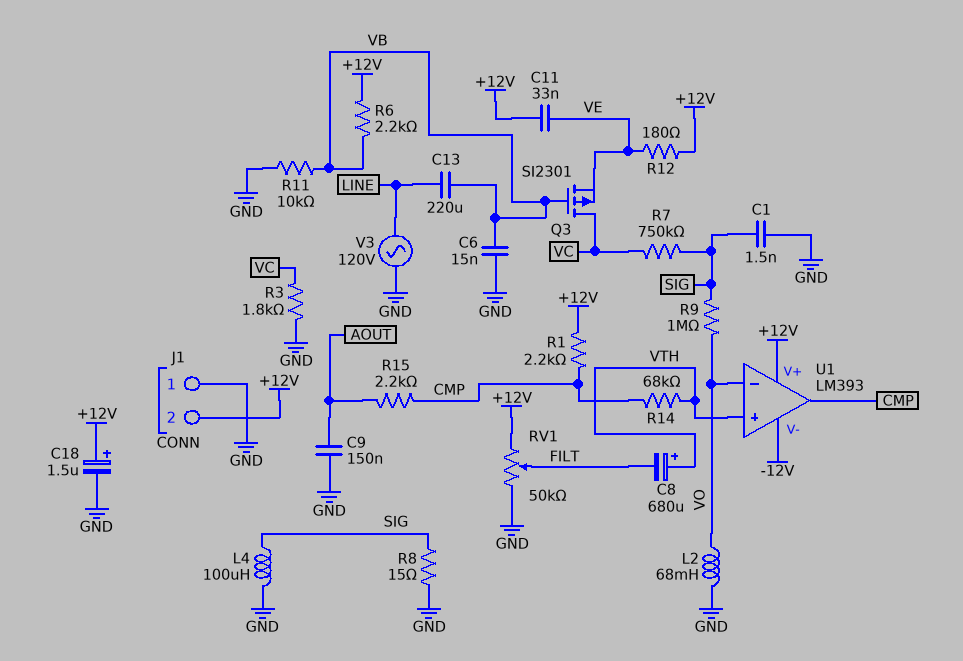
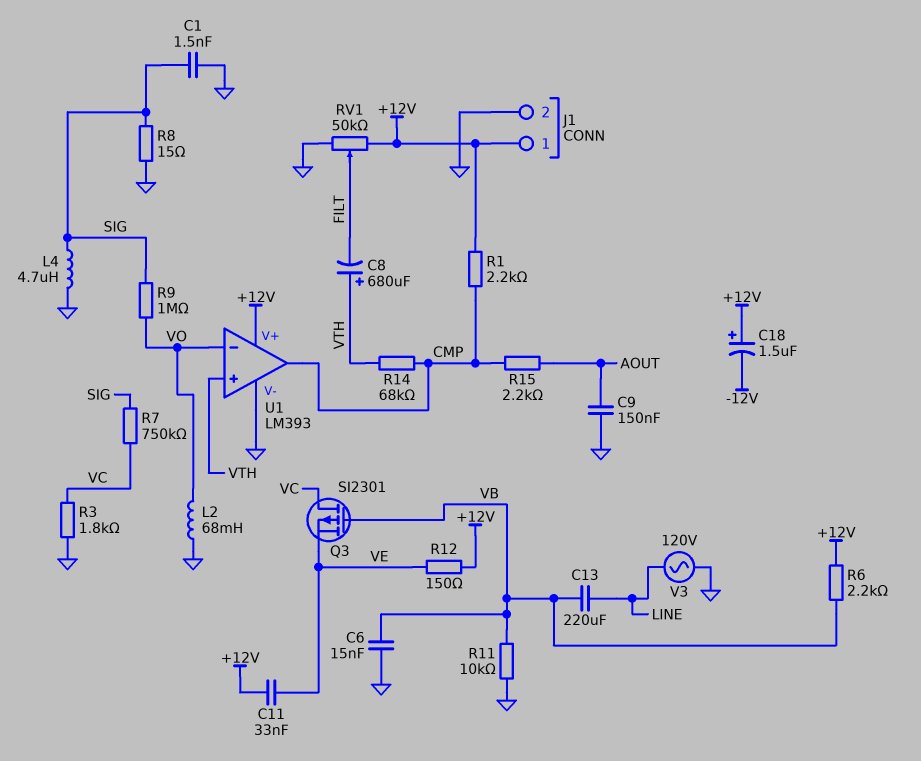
C18: 1.5uF (plus +12V, minus GND) -> 1.5uF (plus +12V, minus -12V)
J1 pin 1: GND -> +12V
J1 pin 2: +12V -> GND
L4: 100uH (GND, SIG) -> 4.7uH (GND, SIG)
R12: 180 (+12V, VE) -> 150 (+12V, VE)
U1 pin V-: -12V -> GND

